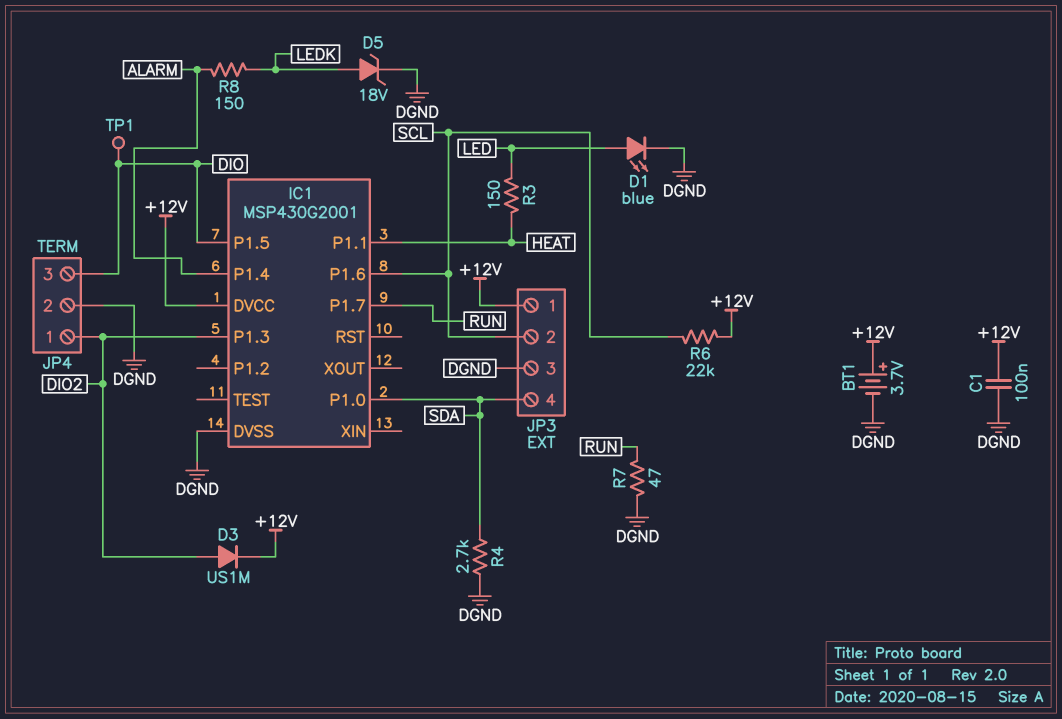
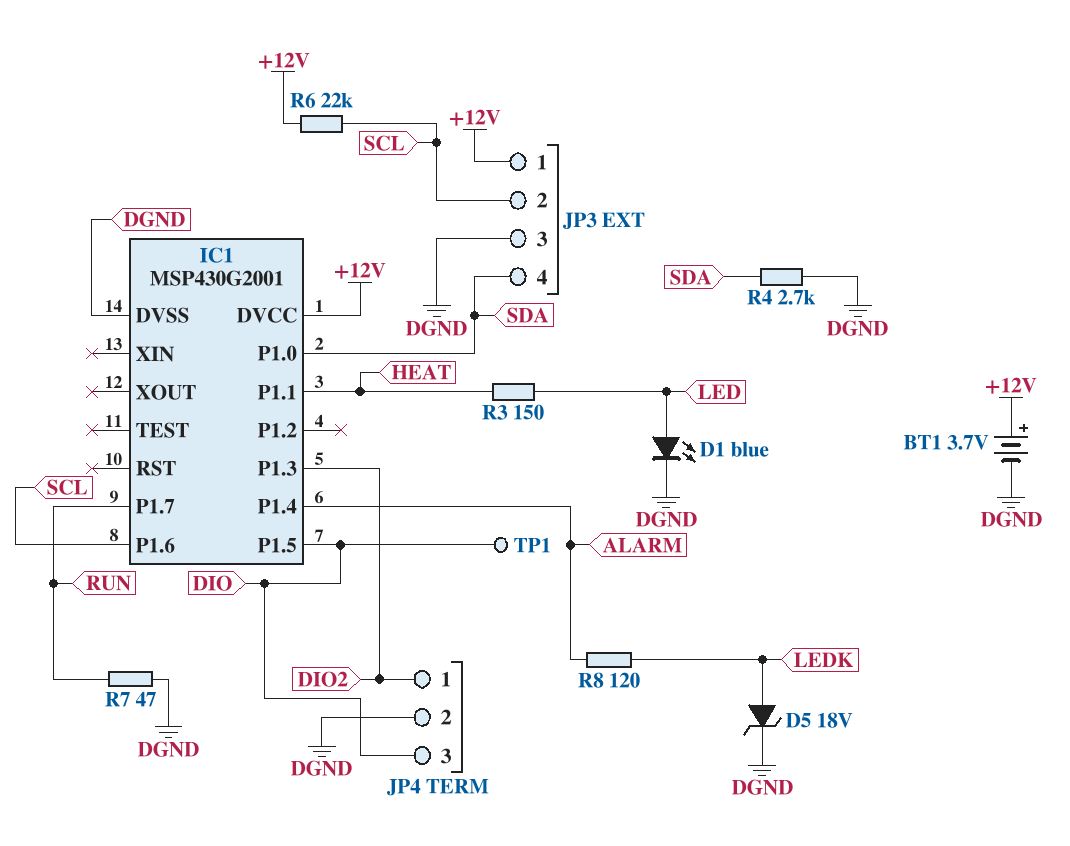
C1: 100nF (+12V, DGND) -> none
D3: diode US1M (A DIO2, K +12V) -> none
R8: 150 (ALARM, LEDK) -> 120 (ALARM, LEDK)

